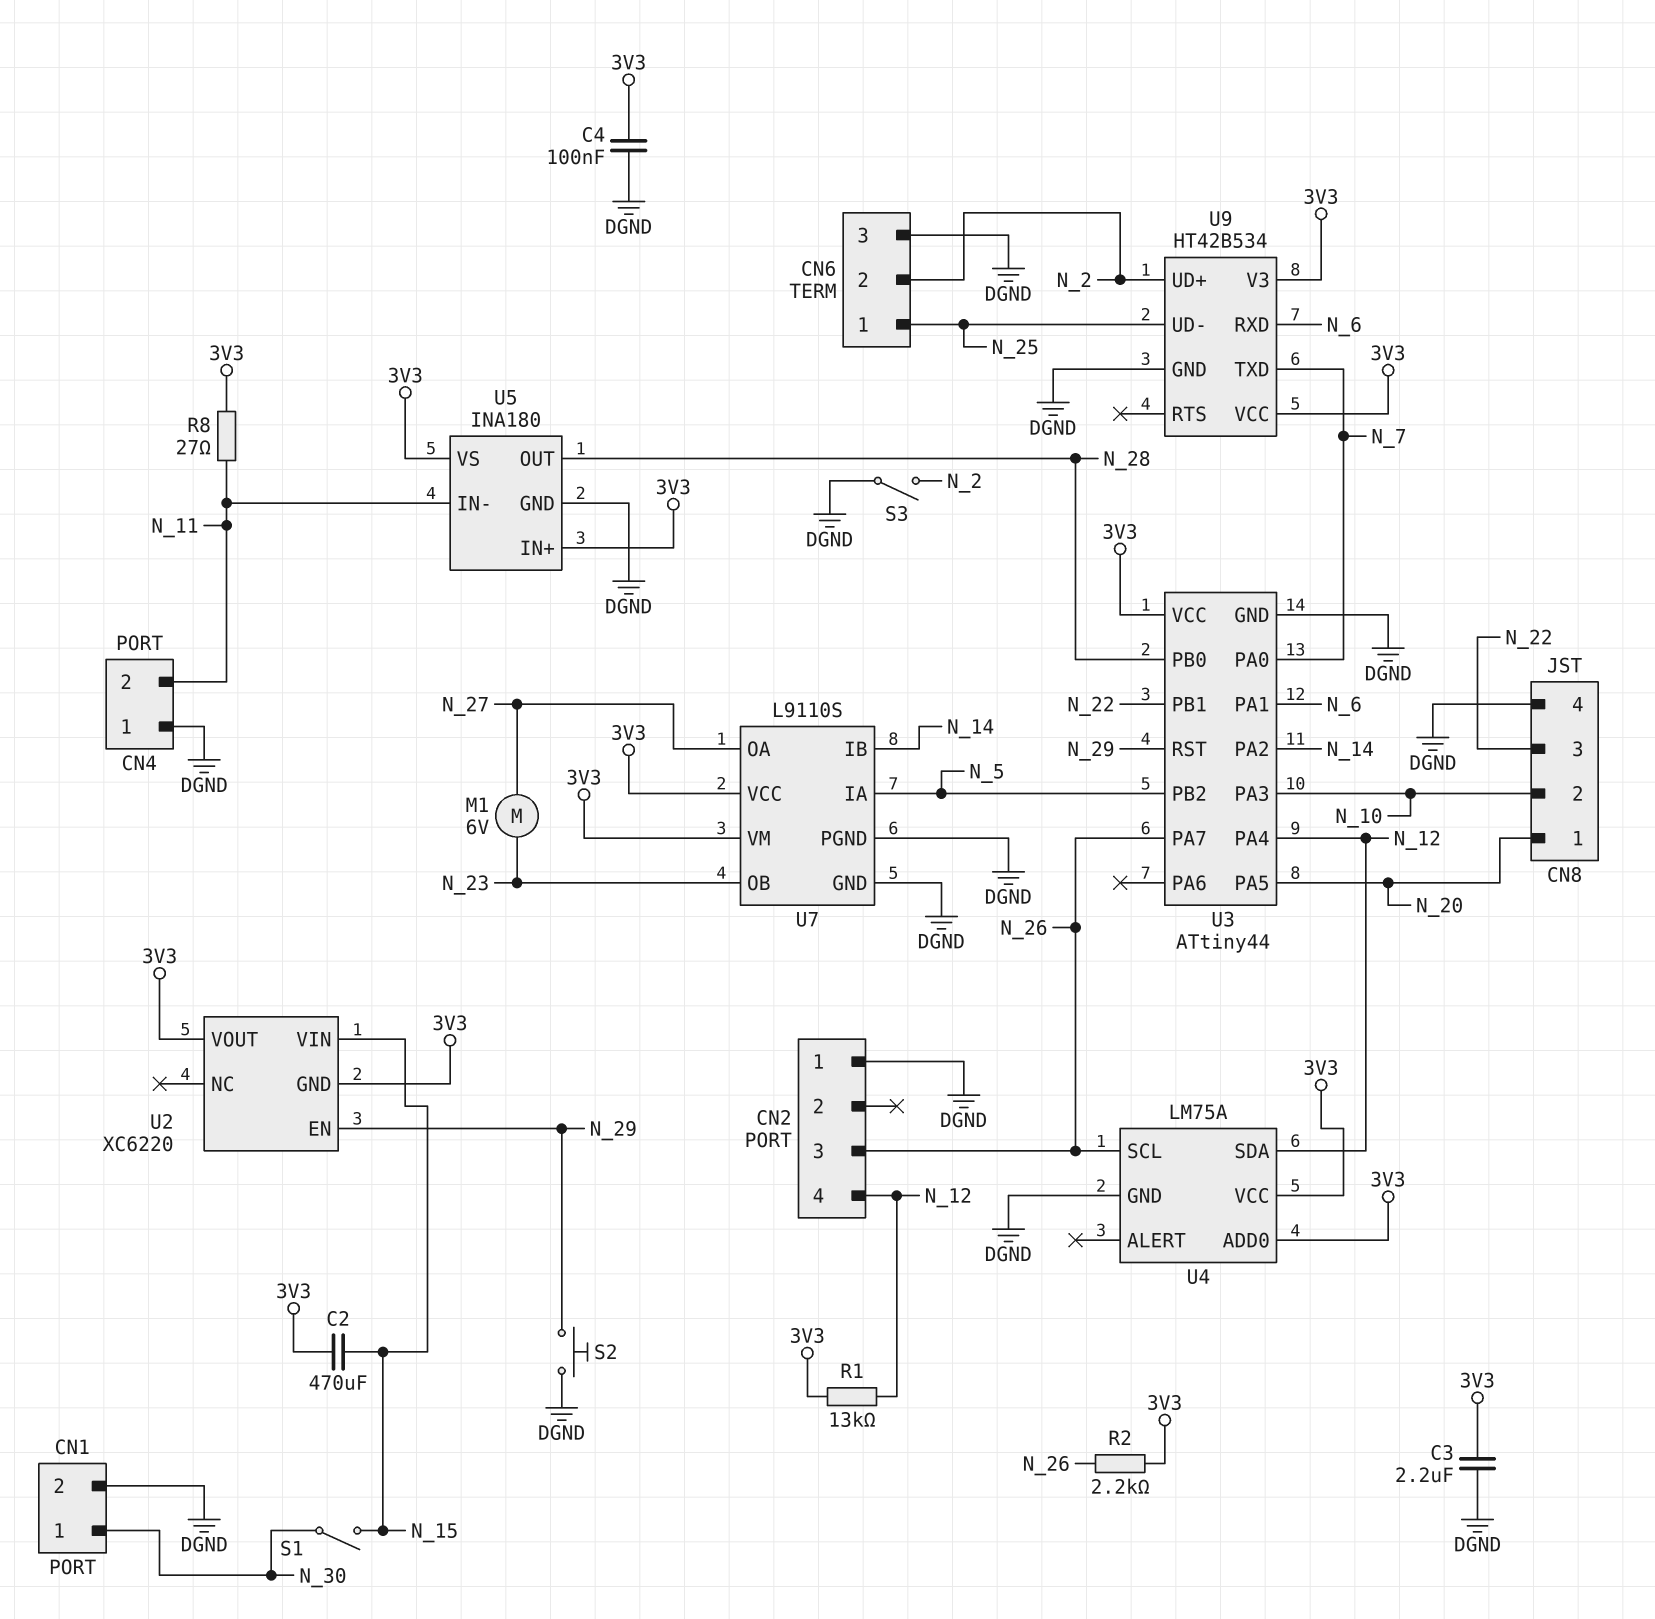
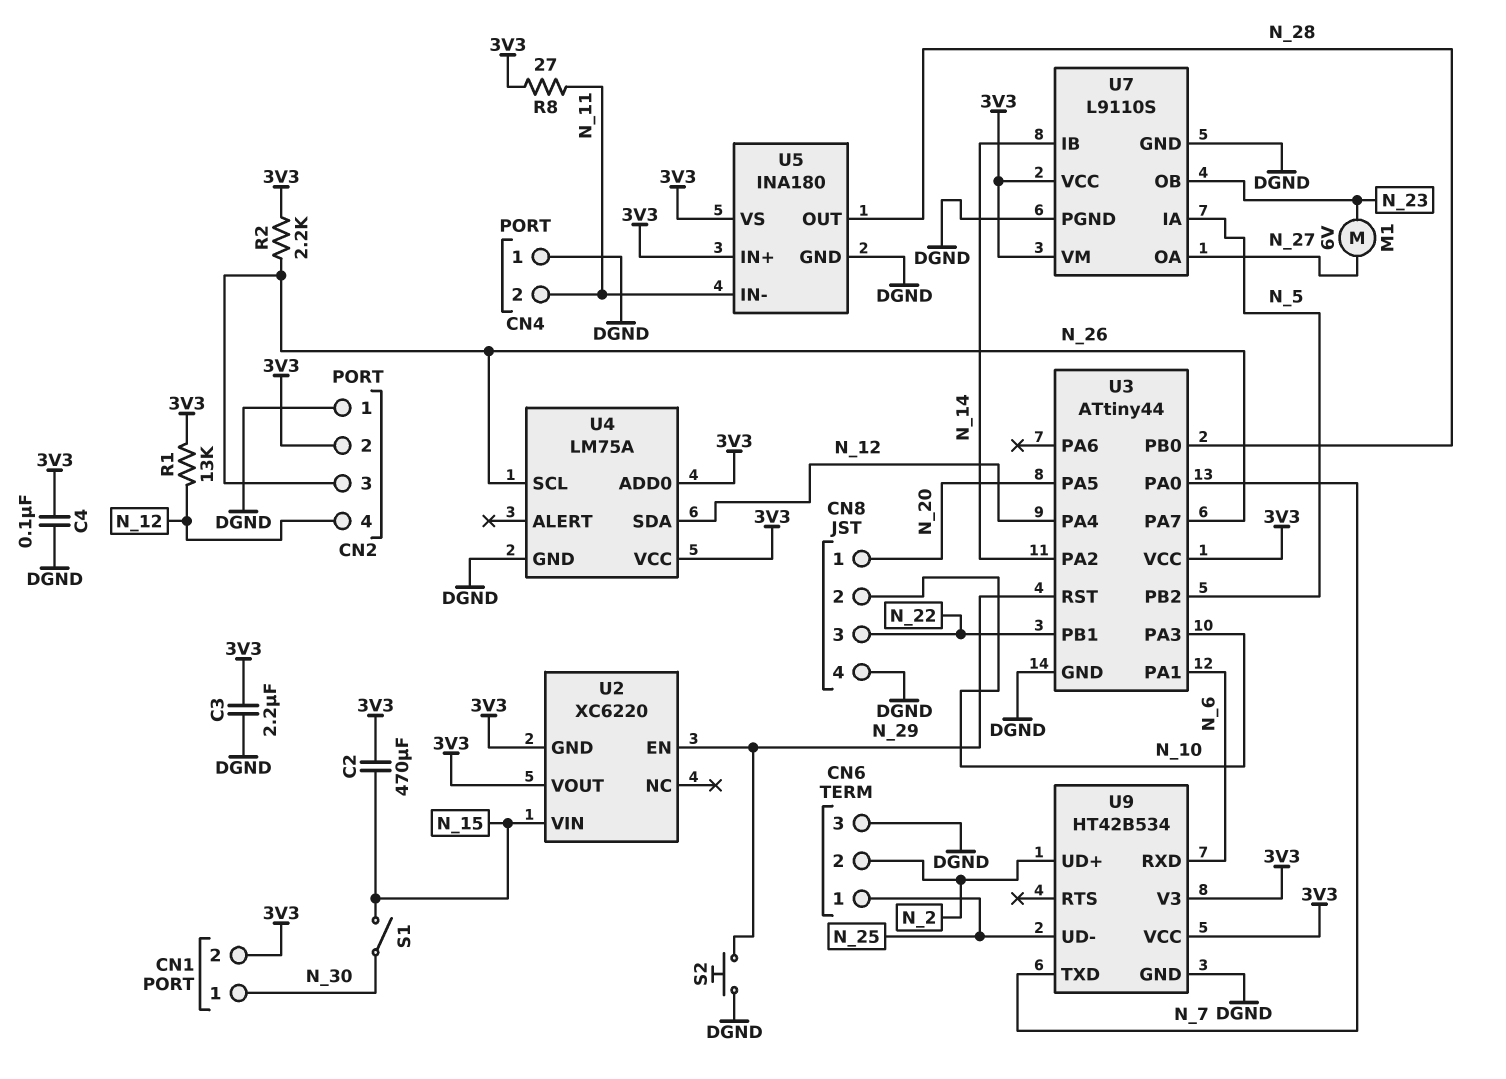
CN1 pin 2: DGND -> 3V3
CN2 pin 2: none -> 3V3
S3: switch (DGND, N_2) -> none

